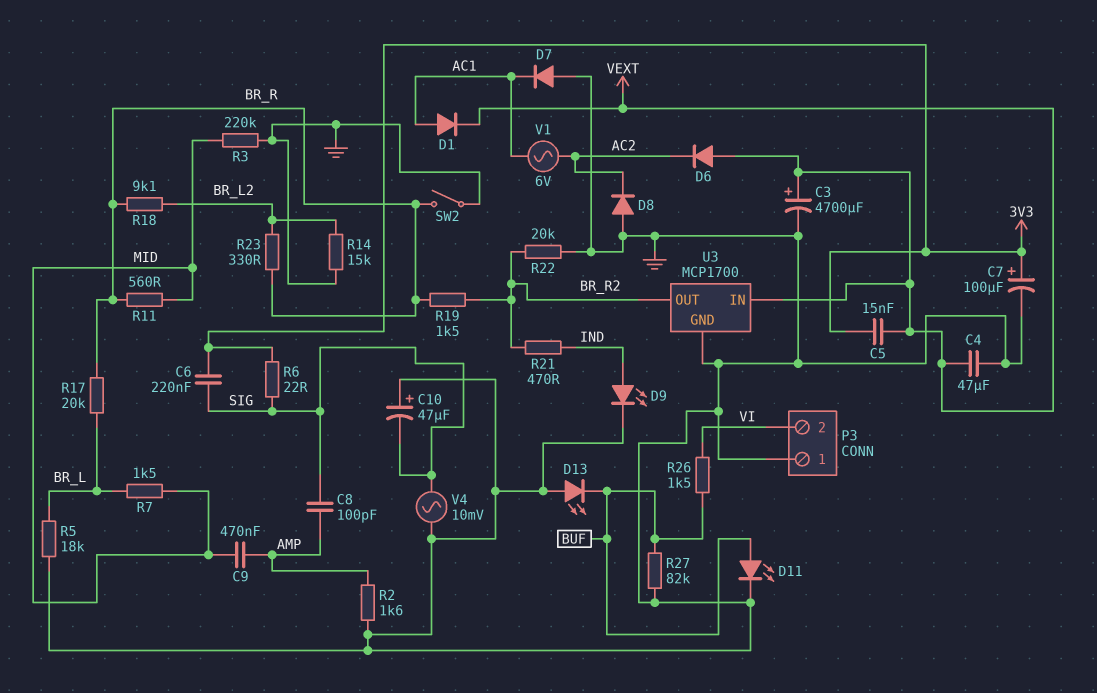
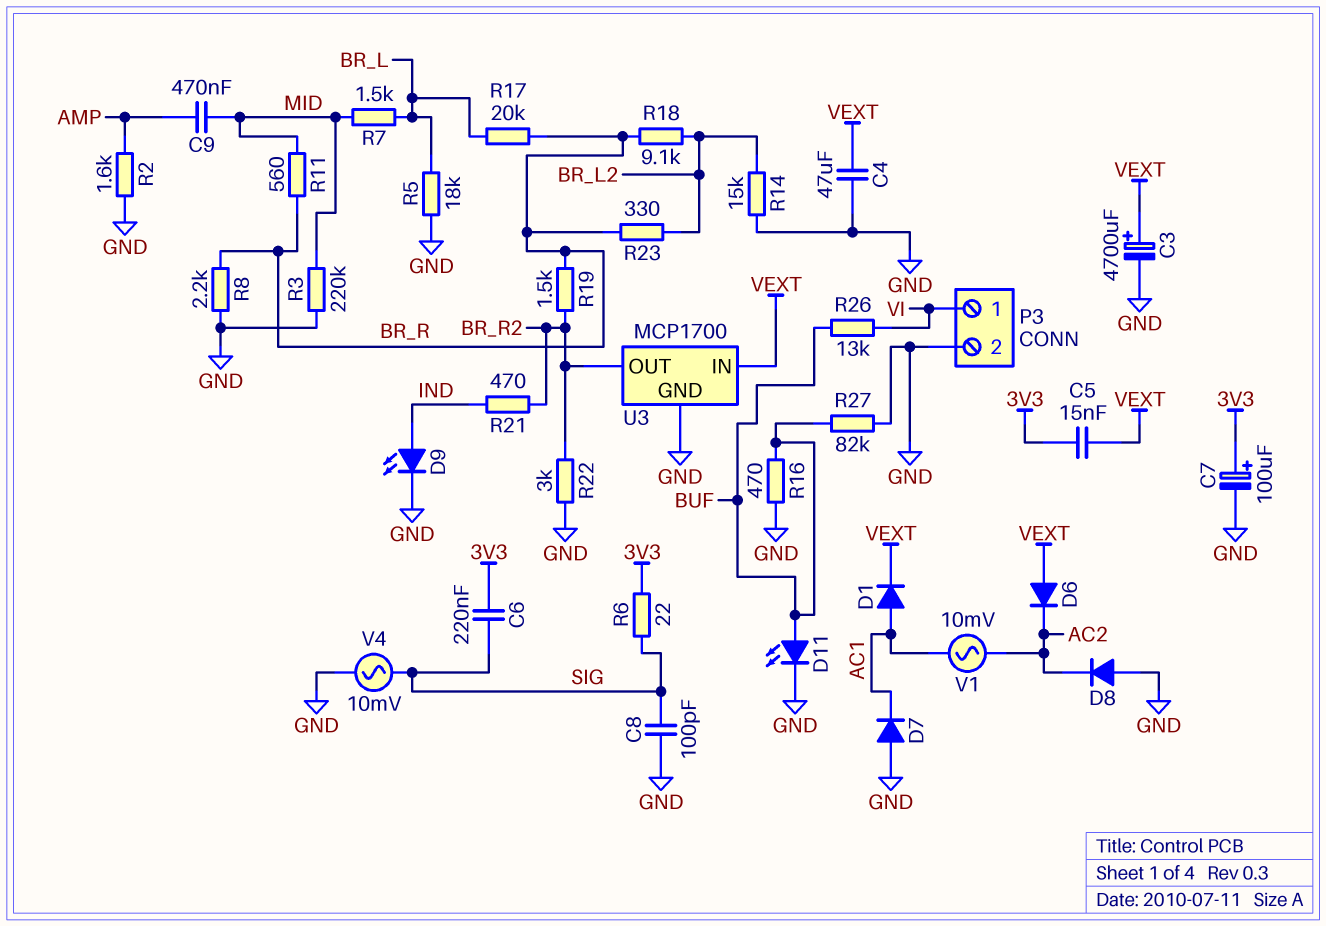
C8: 100pF (AMP, SIG) -> 100pF (GND, SIG)
C10: 47uF (plus GND, minus SIG) -> none
D13: LED (A GND, K BUF) -> none
P3 pin 1: GND -> VI
P3 pin 2: VI -> GND
R8: none -> 2.2k (BR_R, GND)
R16: none -> 470 (BUF, GND)
R22: 20k (BR_R2, GND) -> 3k (BR_R2, GND)
R26: 1.5k (BUF, VI) -> 13k (BUF, VI)
SW2: switch (BR_R, GND) -> none
V1: AC 6V (AC1, AC2) -> AC 10mV (AC1, AC2)

